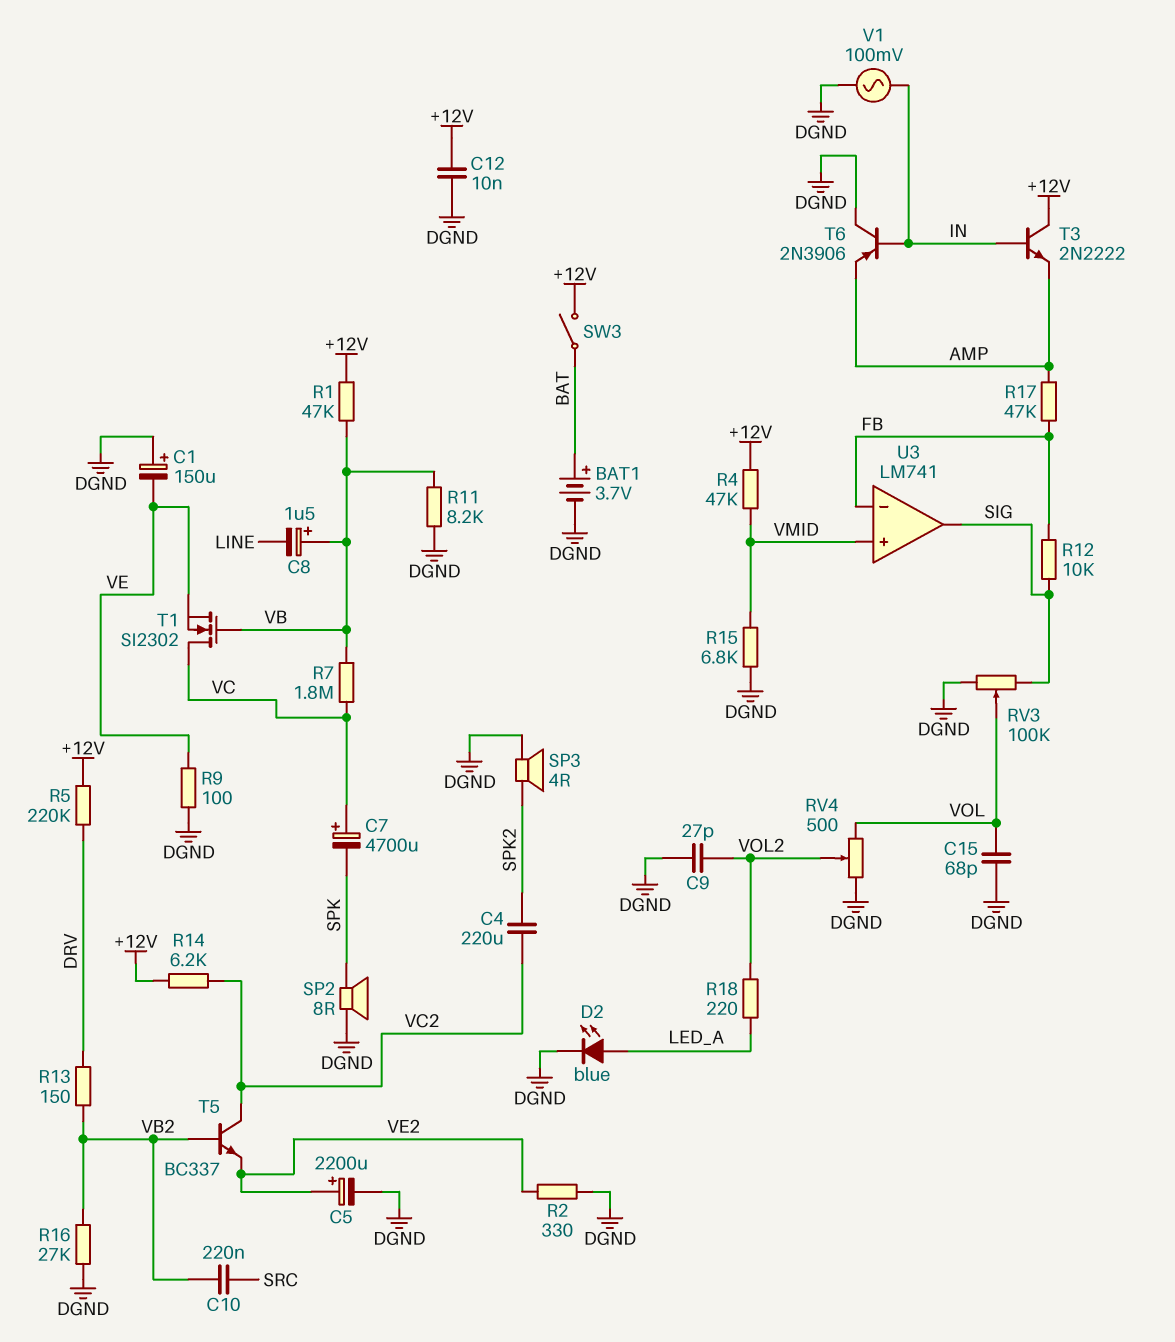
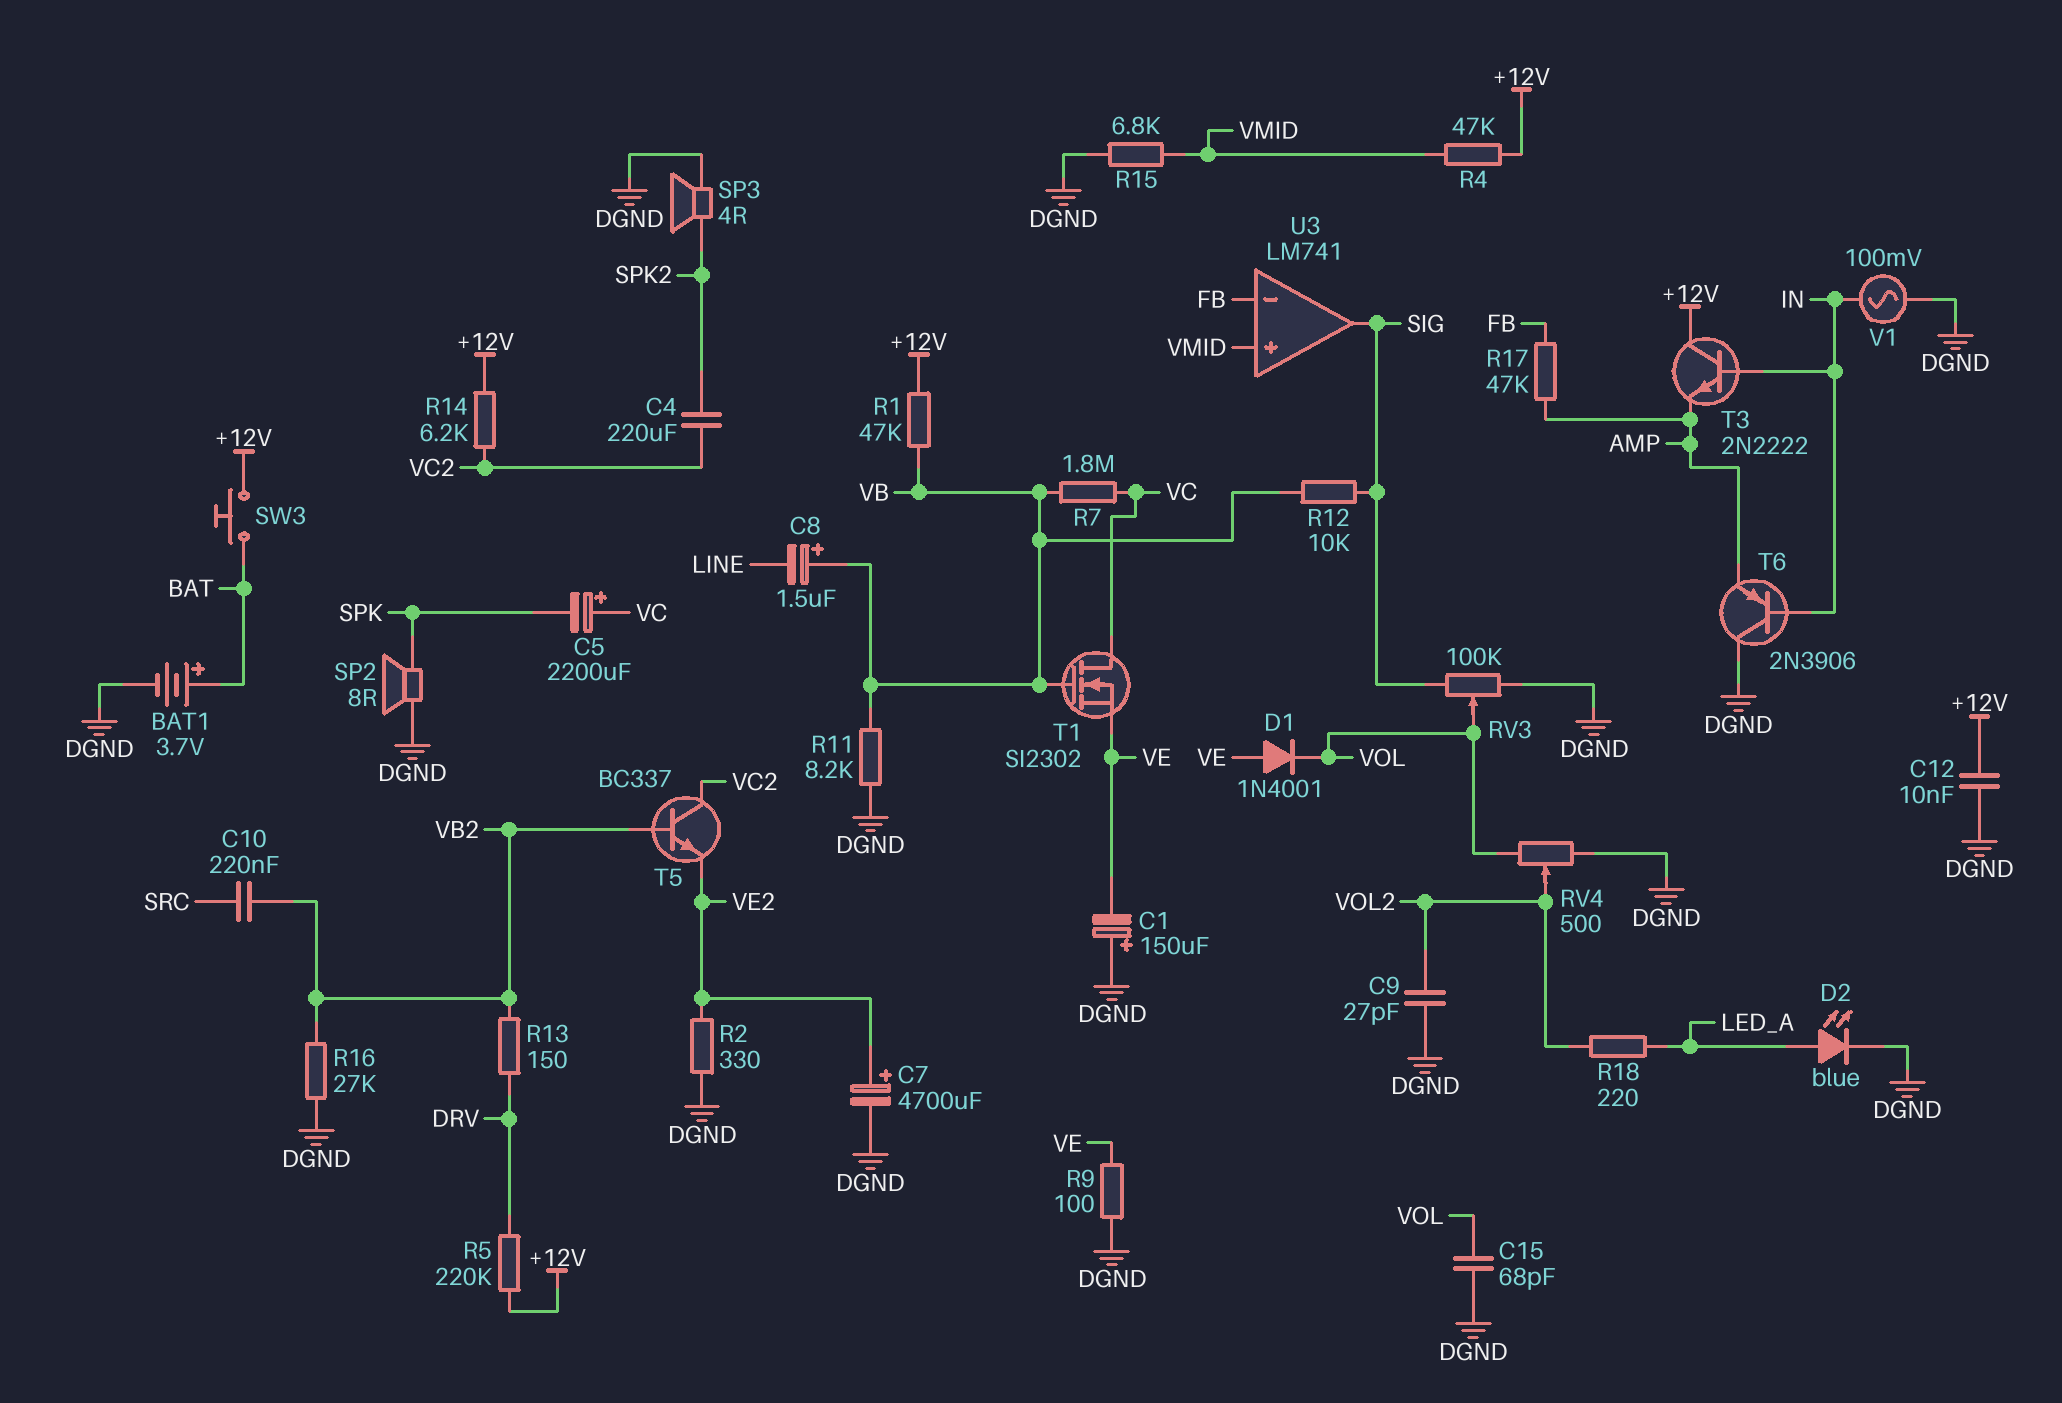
C5: 2200uF (plus VE2, minus DGND) -> 2200uF (plus VC, minus SPK)
C7: 4700uF (plus VC, minus SPK) -> 4700uF (plus VE2, minus DGND)
D1: none -> diode 1N4001 (A VE, K VOL)
R12: 10k (FB, SIG) -> 10k (SIG, VB)
SW3: switch (+12V, BAT) -> button (+12V, BAT)

